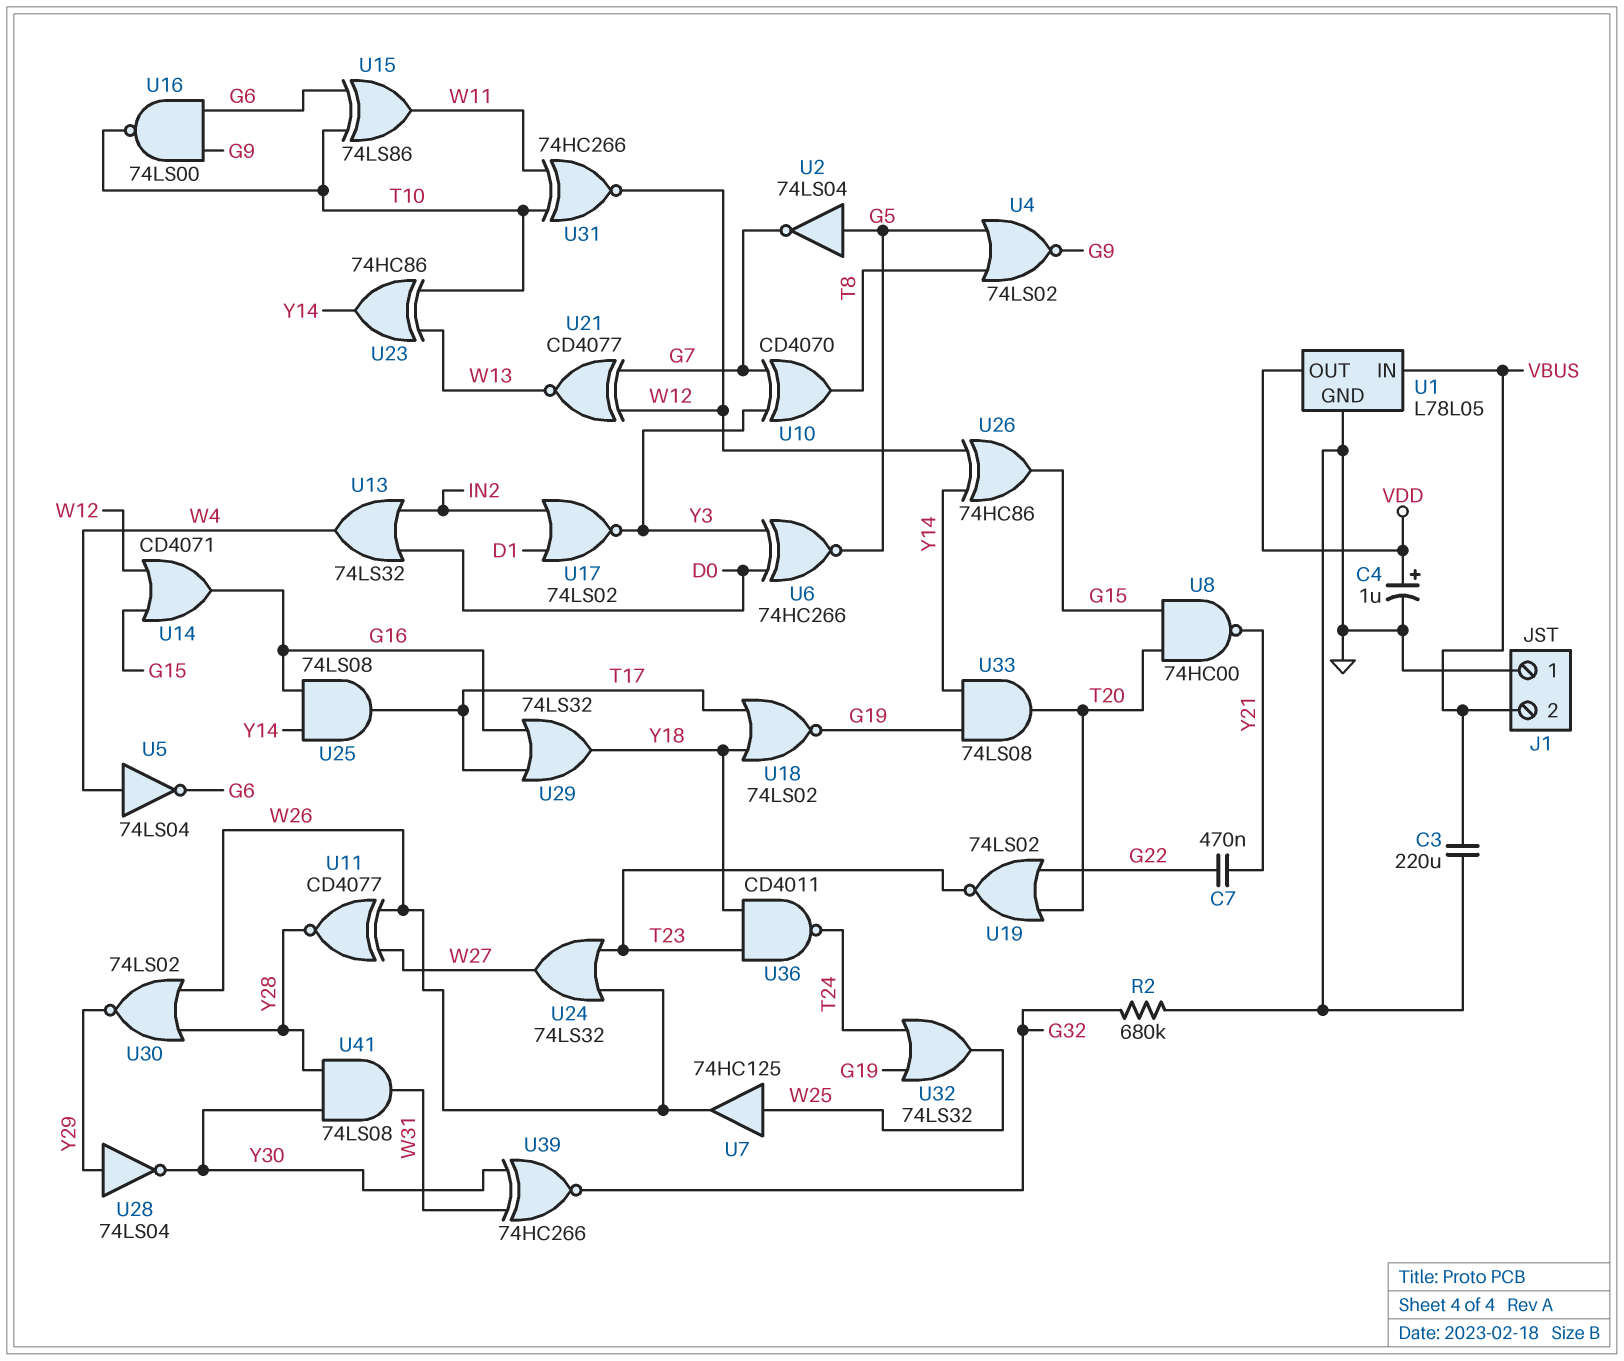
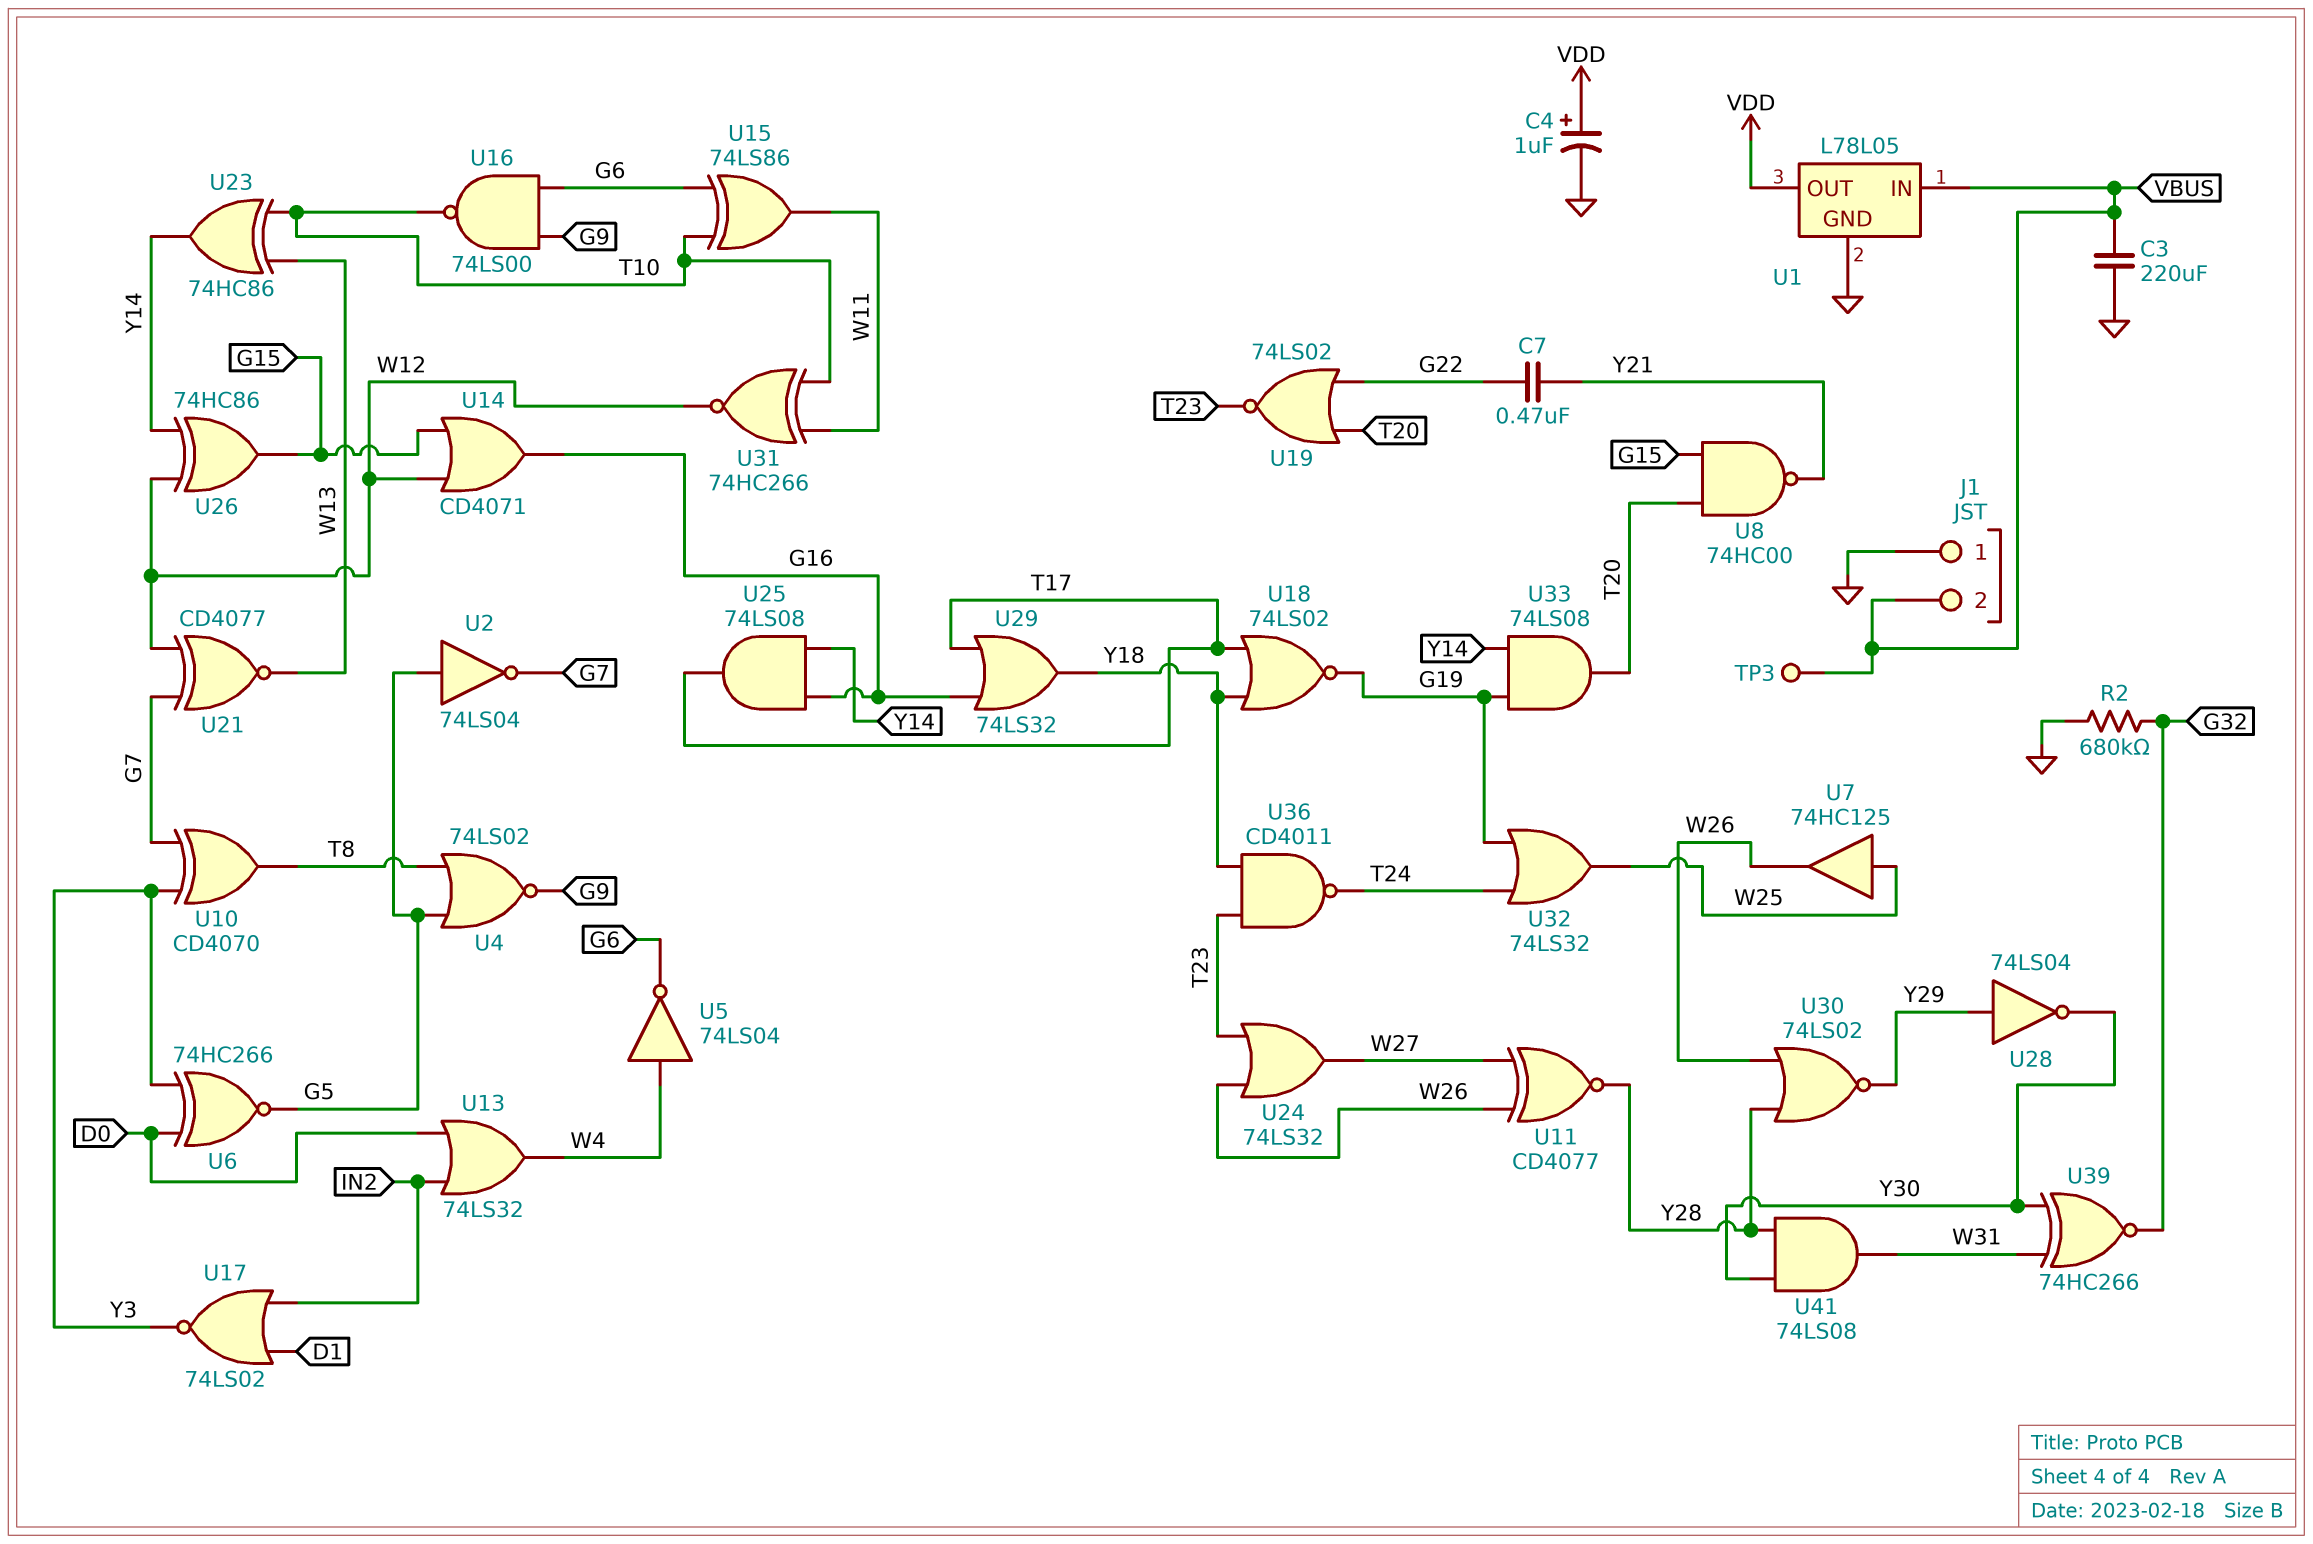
TP3: none -> test point (VBUS)

